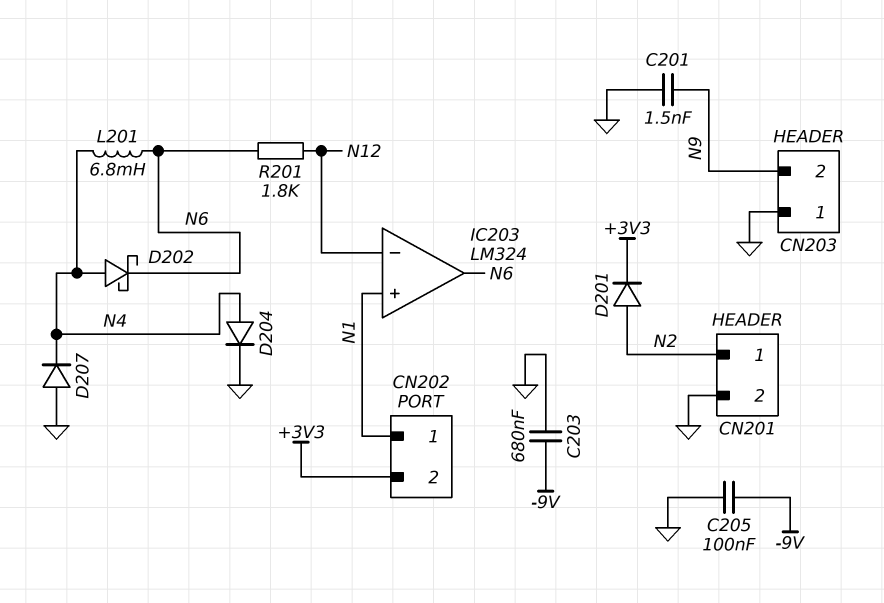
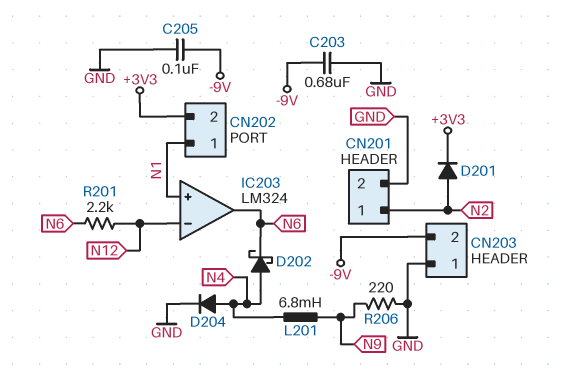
C201: 1.5nF (GND, N9) -> none
CN203 pin 2: N9 -> -9V
D207: diode (A GND, K N4) -> none
L201: 6.8mH (N4, N6) -> 6.8mH (N4, N9)
R201: 1.8k (N6, N12) -> 2.2k (N6, N12)
R206: none -> 220 (GND, N9)

